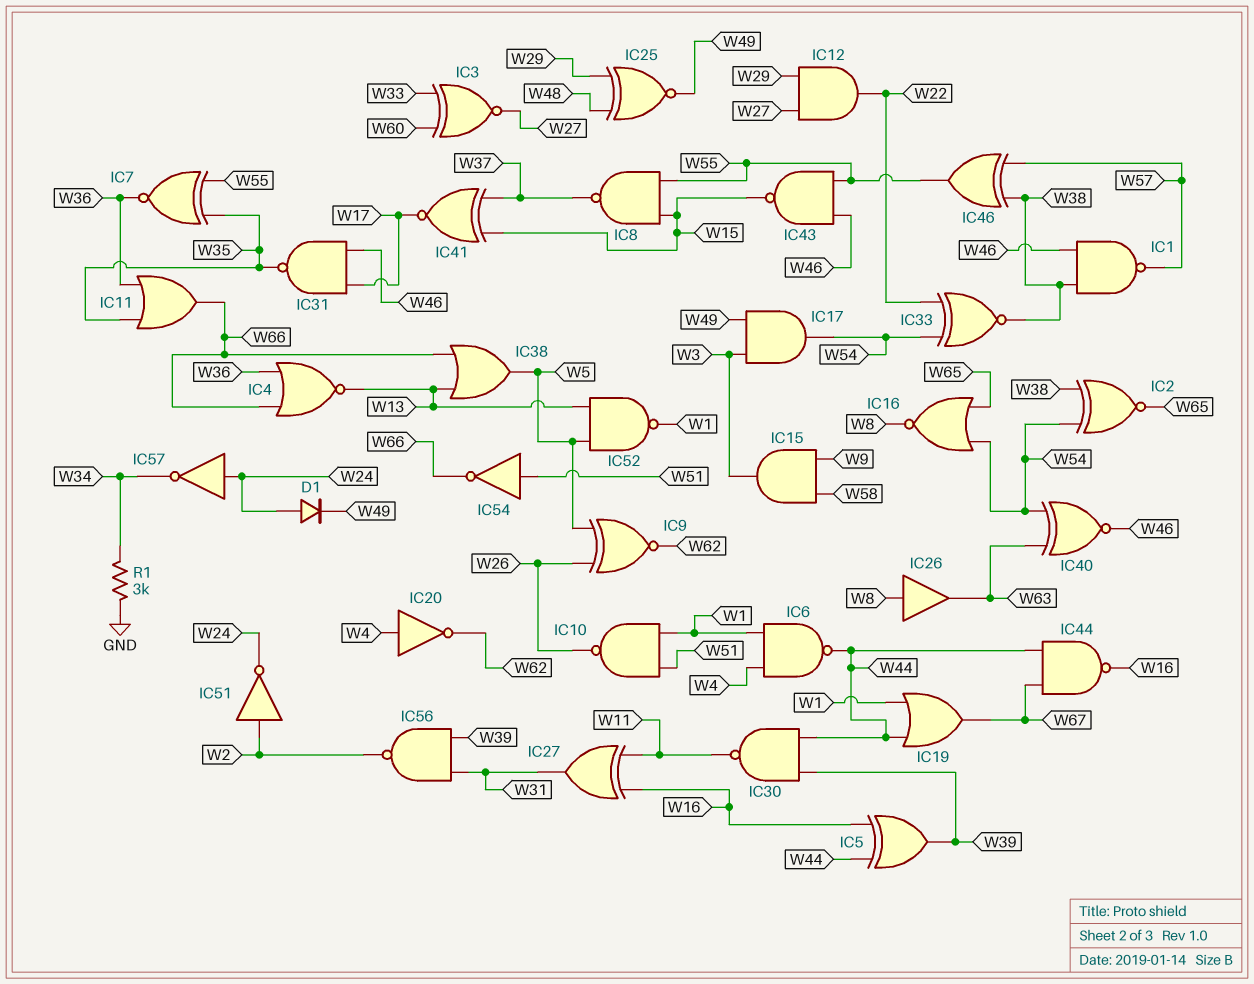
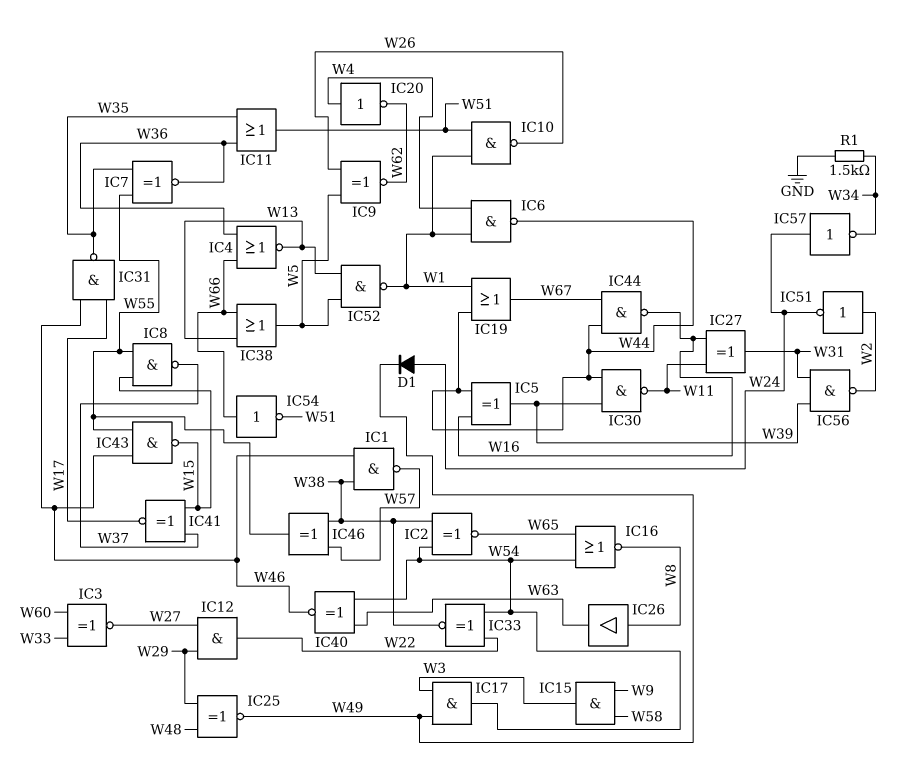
IC11: OR (in W35, in W36, out W66) -> OR (in W35, in W36, out W51)
IC54: NOT (in W51, out W66) -> NOT (in W66, out W51)
R1: 3k (GND, W34) -> 1.5k (GND, W34)

